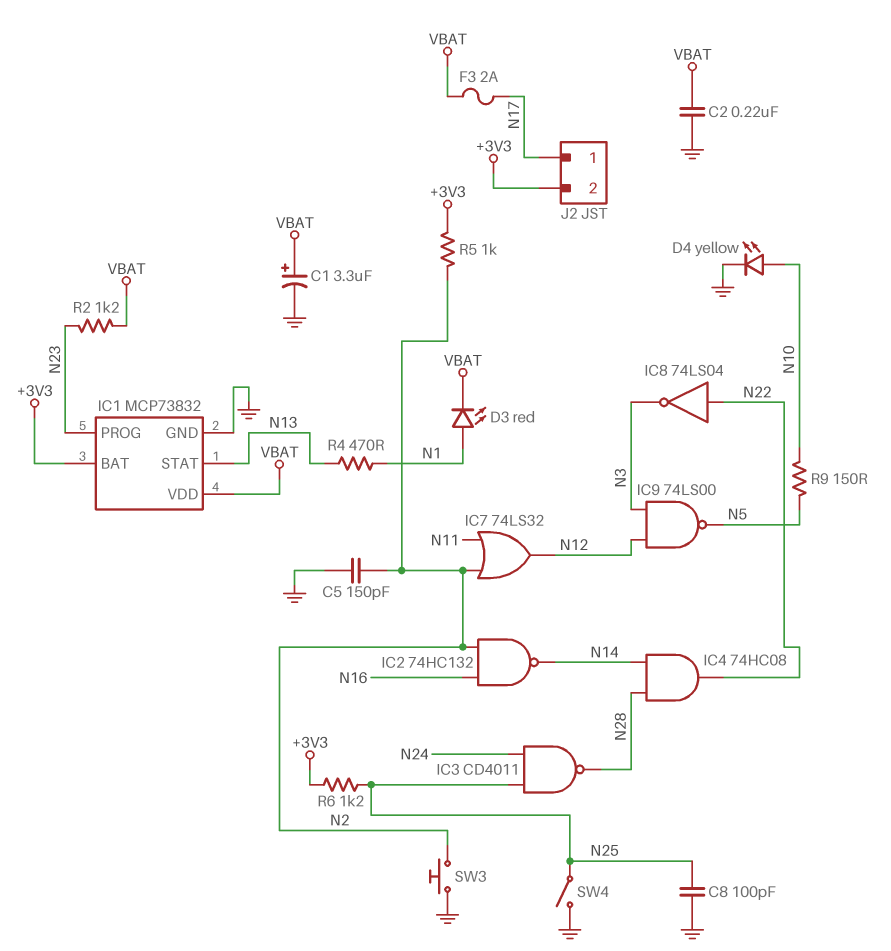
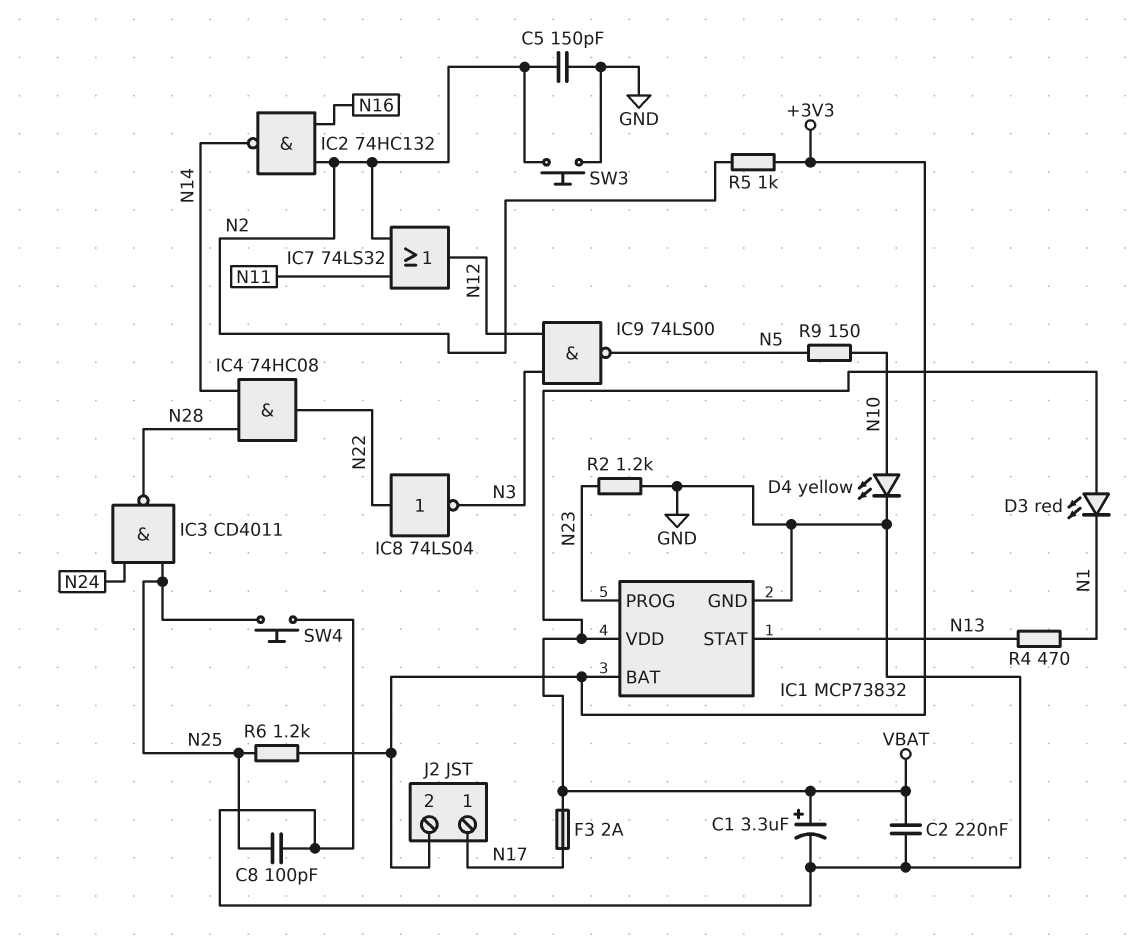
D3: LED red (A N1, K VBAT) -> LED red (A VBAT, K N1)
R2: 1.2k (N23, VBAT) -> 1.2k (GND, N23)
SW4: switch (GND, N25) -> button (GND, N25)

